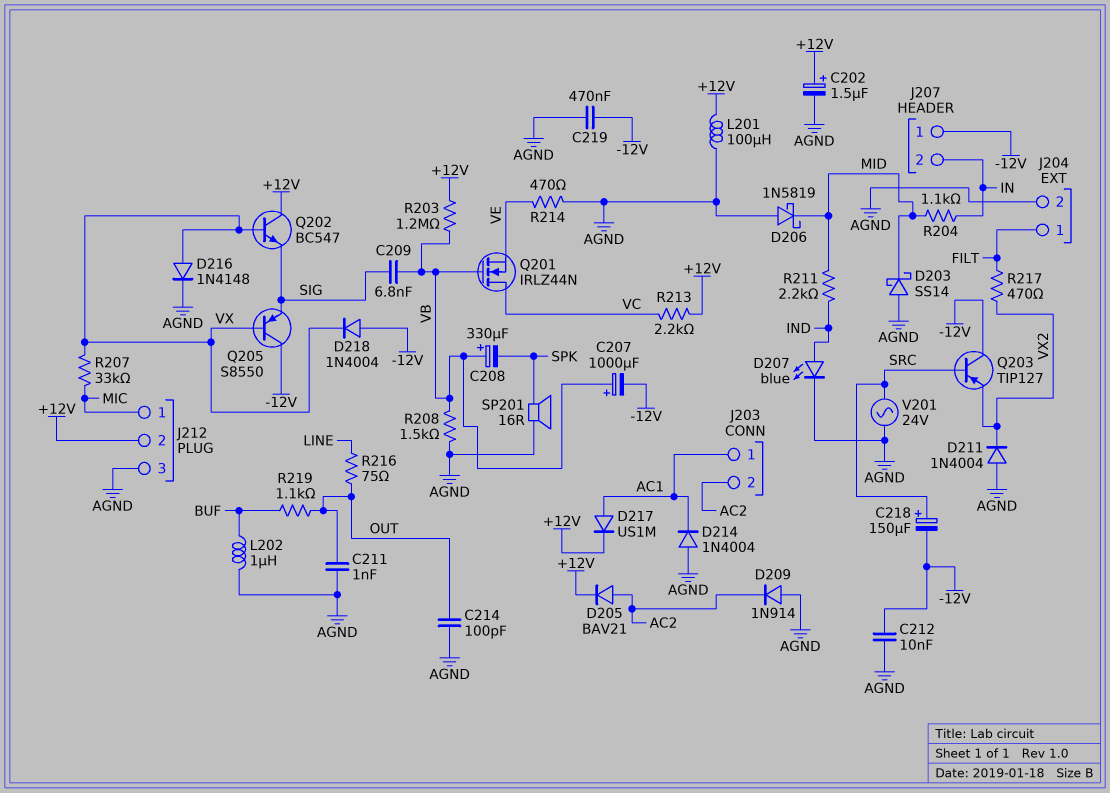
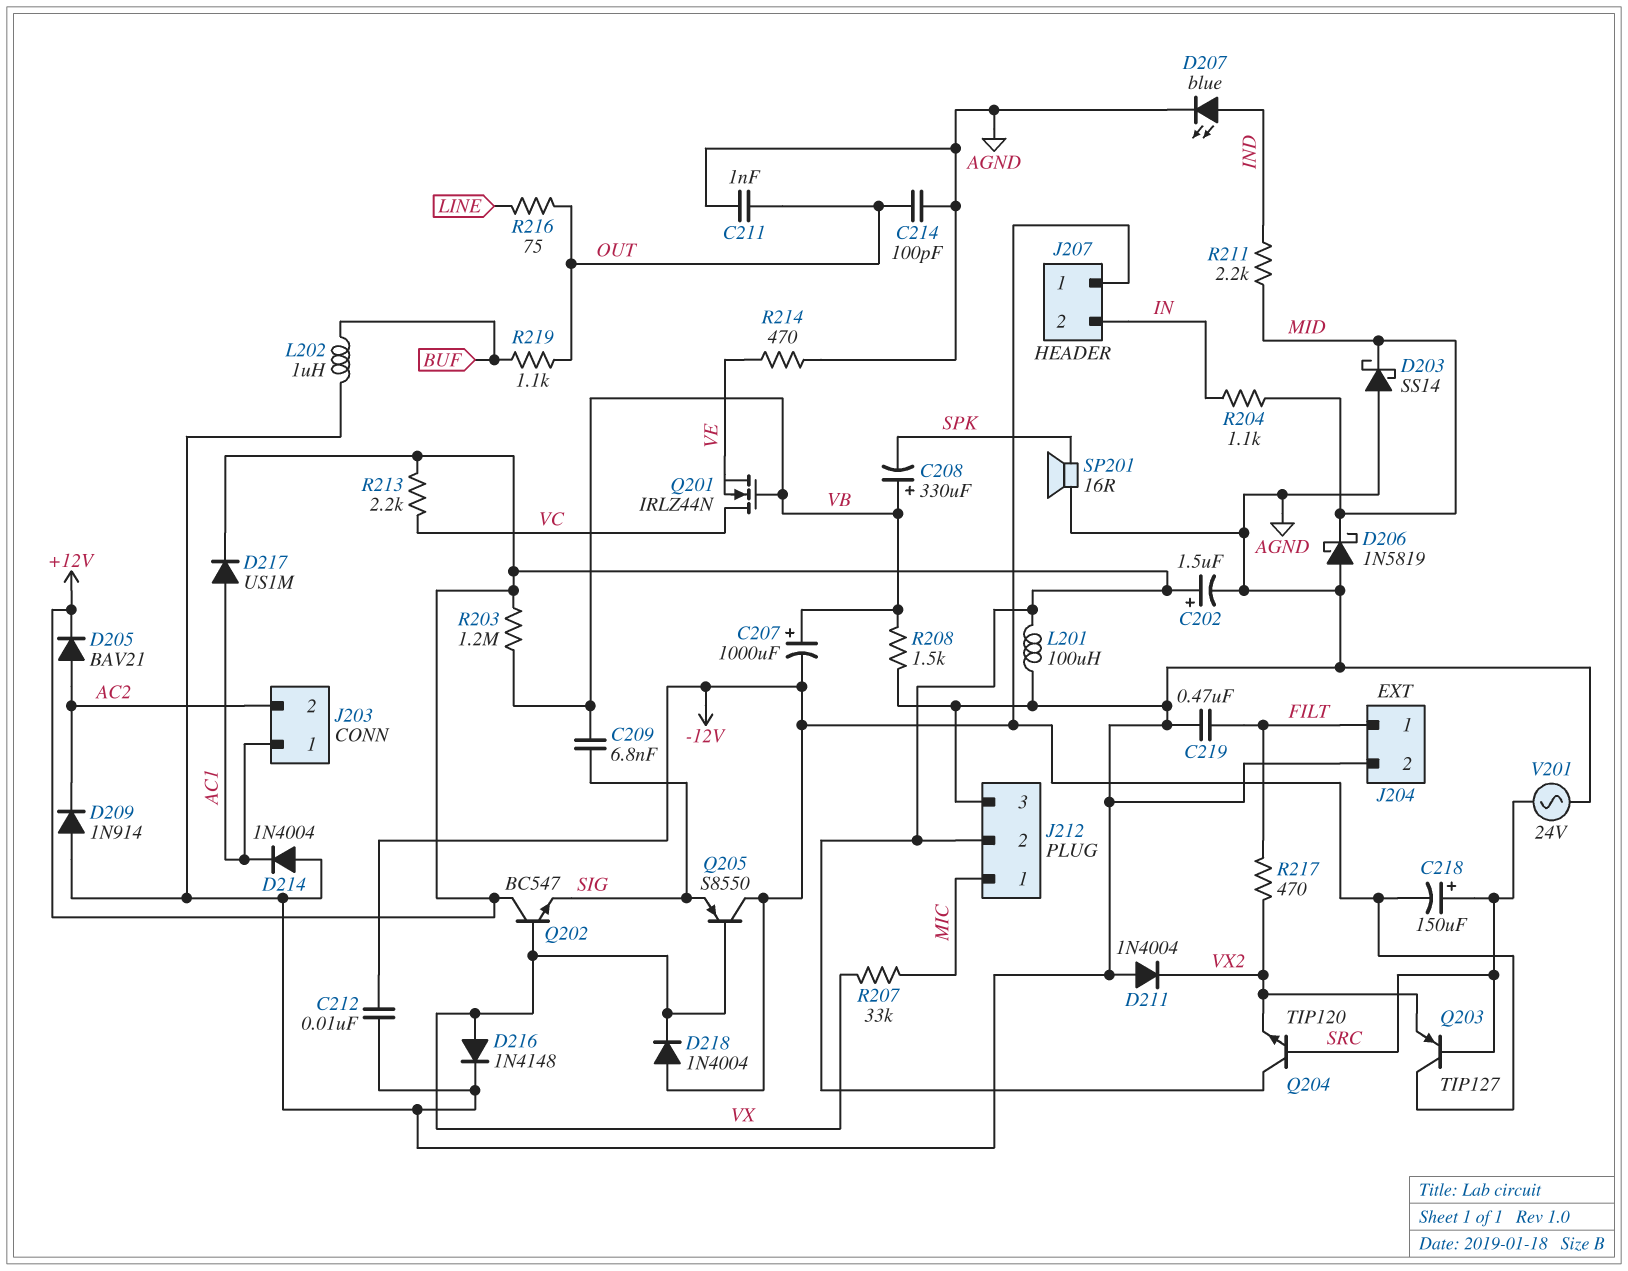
C219: 470nF (-12V, AGND) -> 470nF (AGND, FILT)
Q204: none -> NPN TIP120 (B SRC, C +12V, E VX2)

